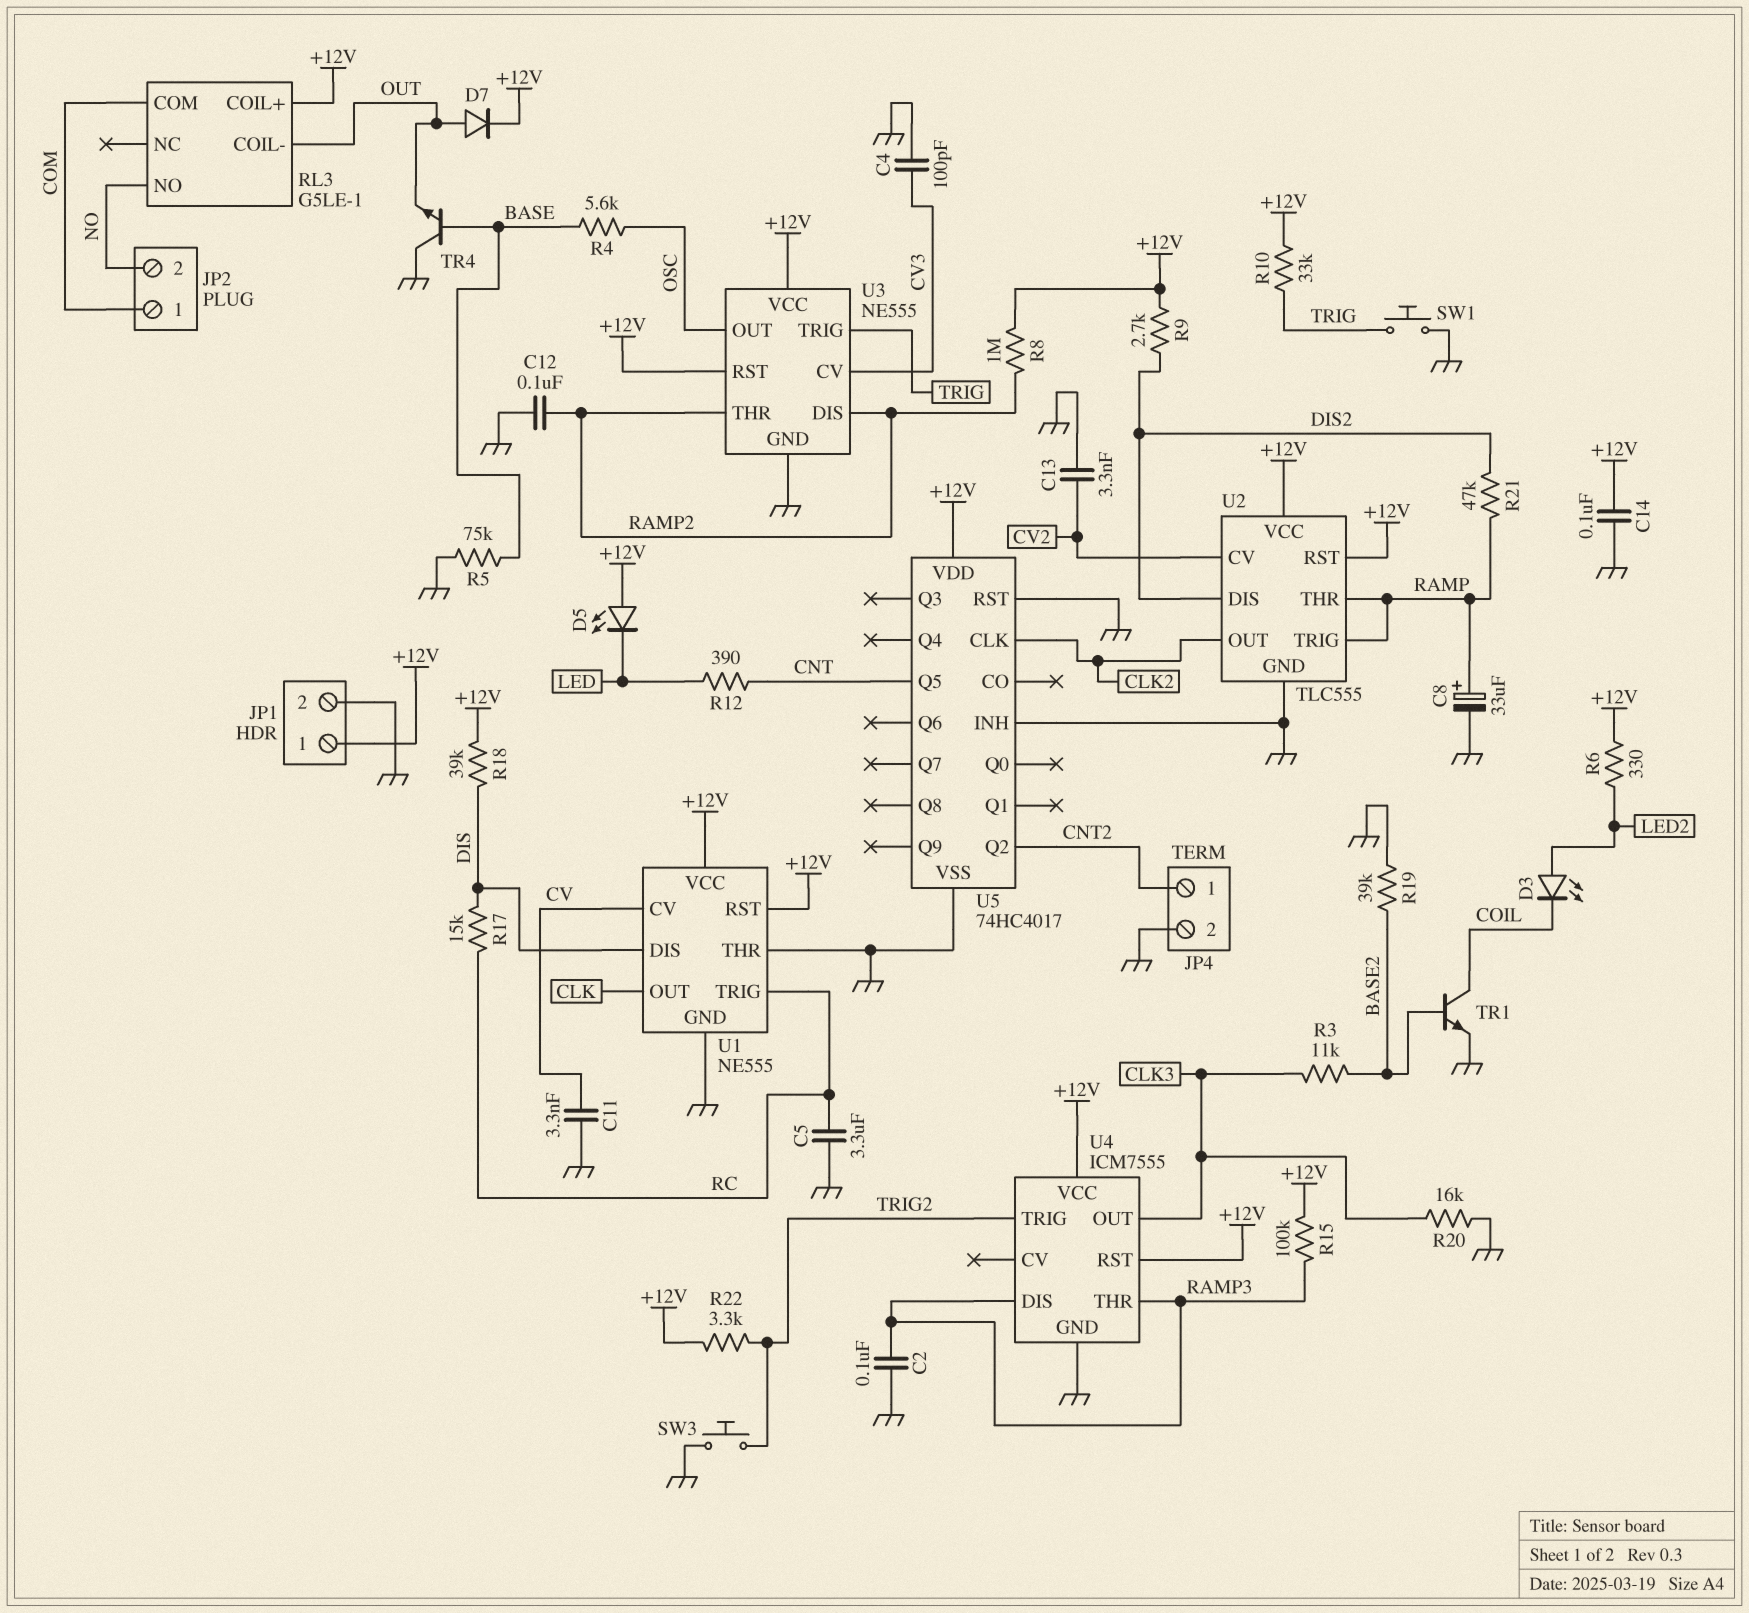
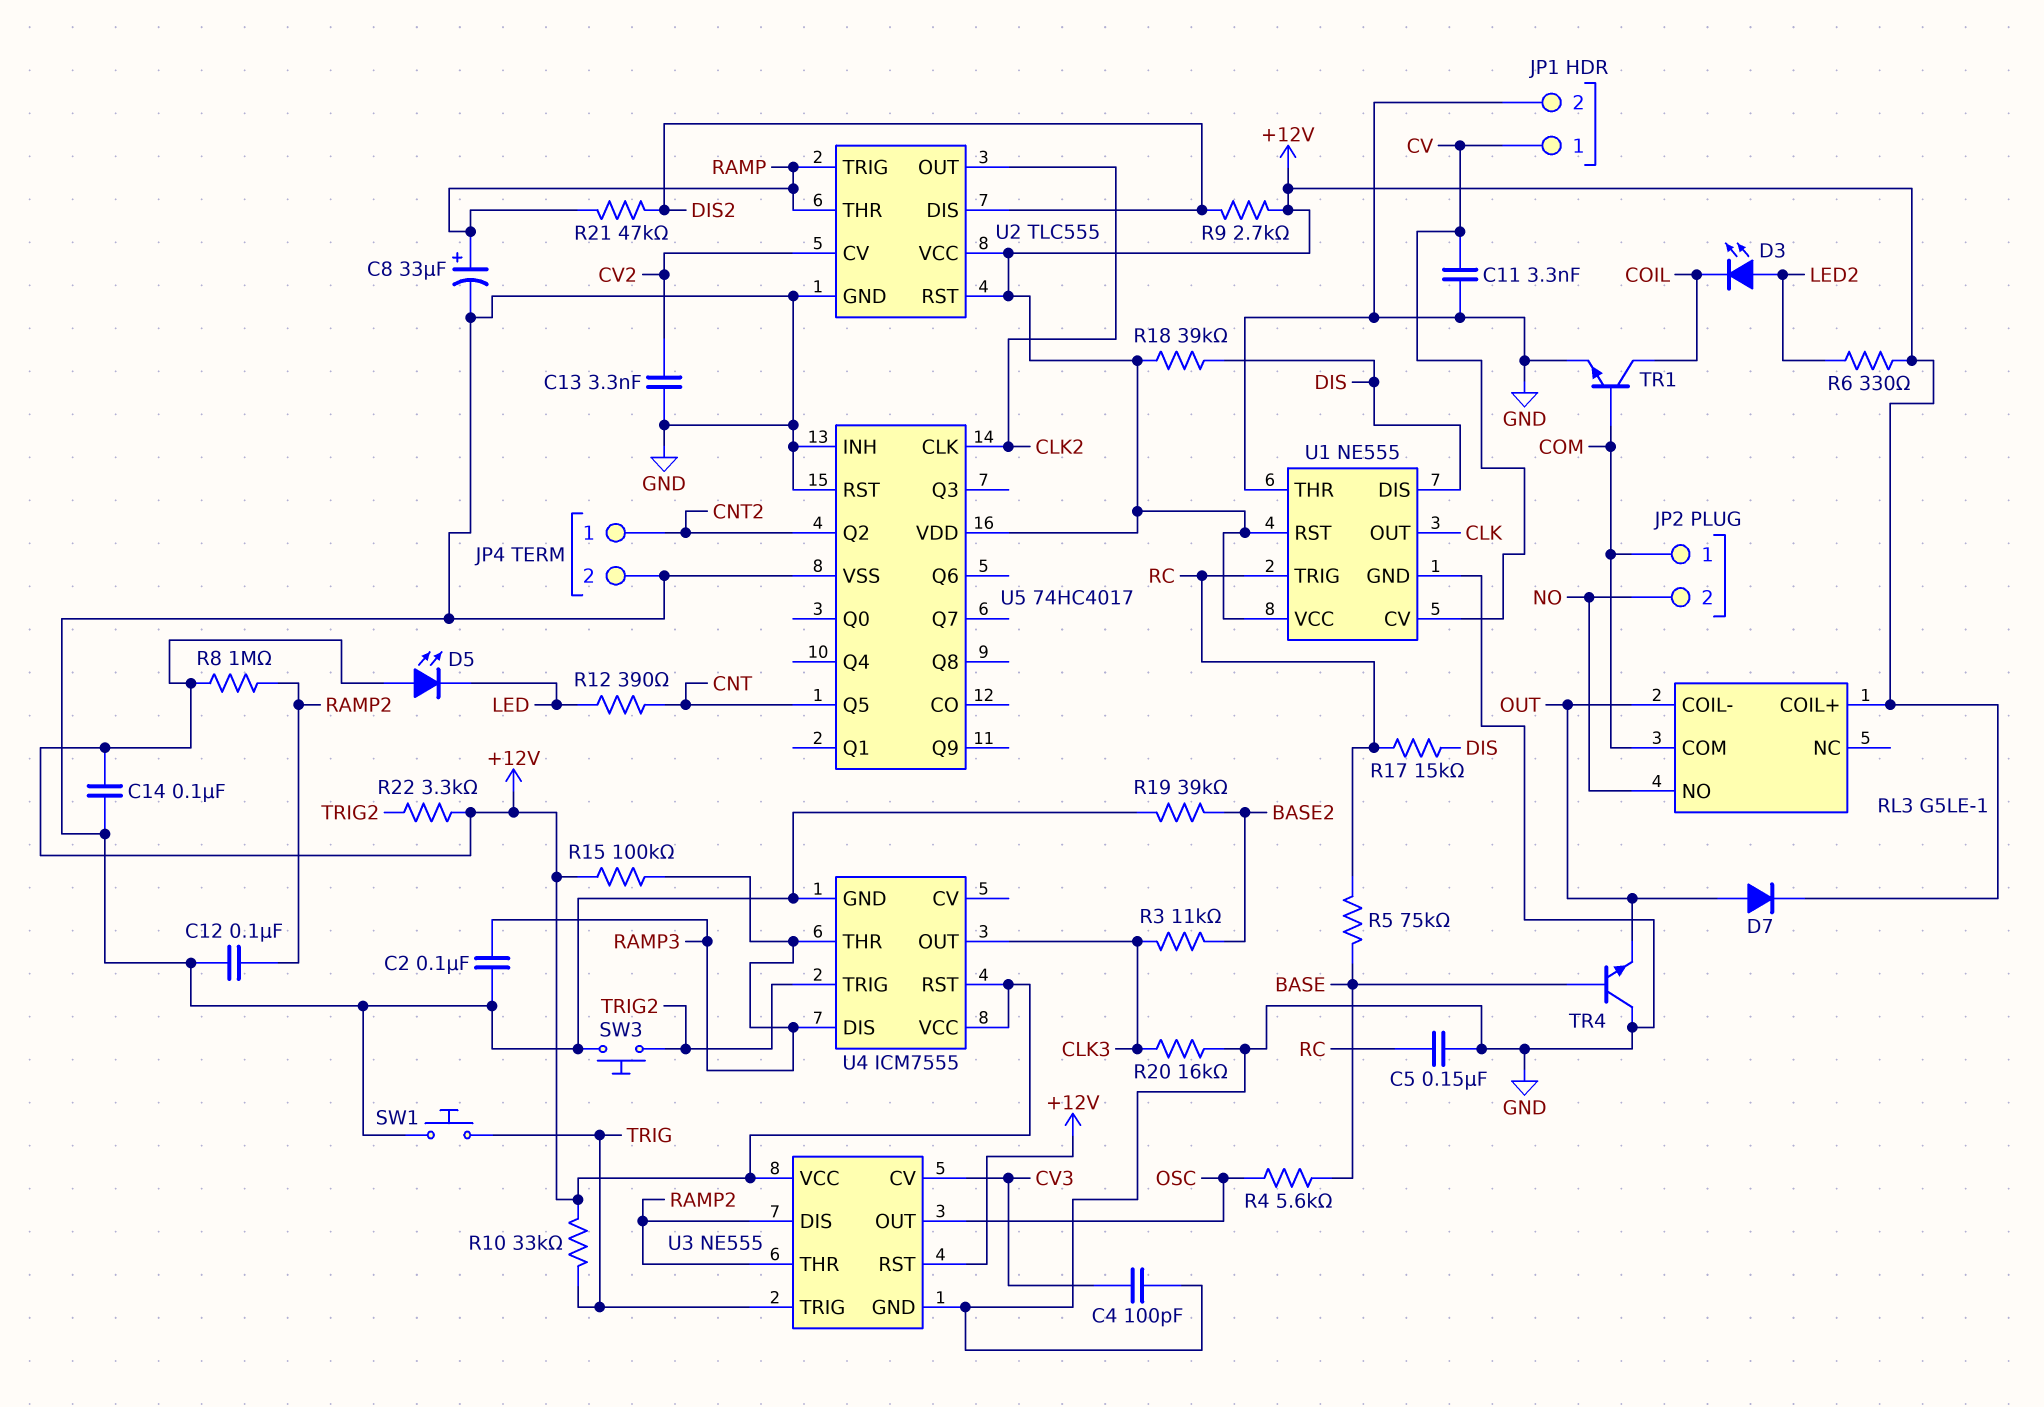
C5: 3.3uF (GND, RC) -> 150nF (GND, RC)
JP1 pin 1: +12V -> CV
R5: 75k (BASE, GND) -> 75k (BASE, RC)
TR1: NPN (B BASE2, C COIL, E GND) -> NPN (B COM, C COIL, E GND)

